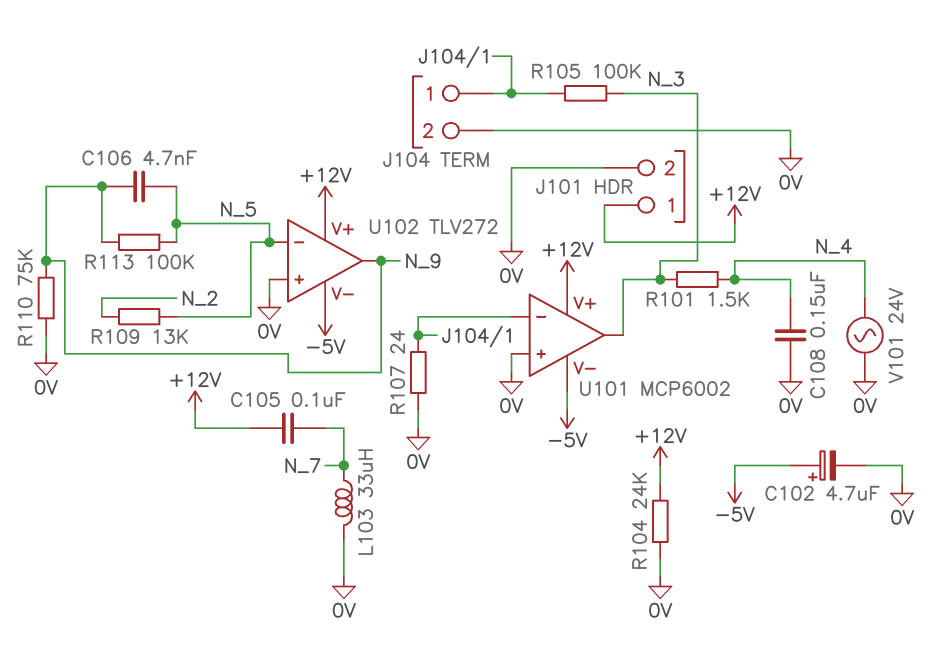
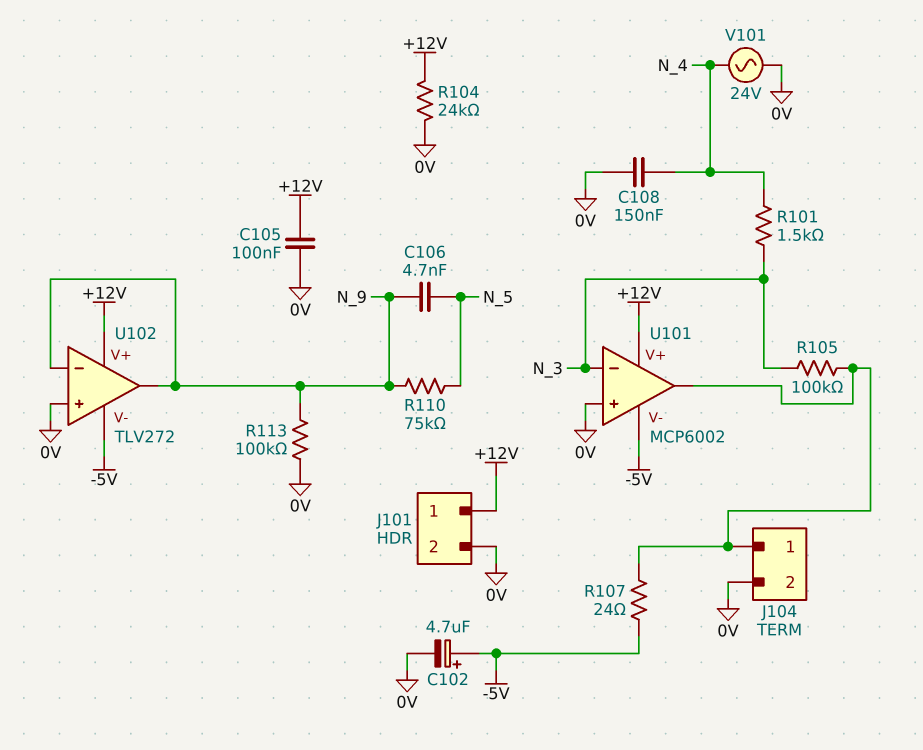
C105: 100nF (+12V, N_7) -> 100nF (+12V, 0V)
L103: 33uH (0V, N_7) -> none
R107: 24 (0V, J104/1) -> 24 (-5V, J104/1)
R109: 13k (N_2, N_5) -> none
R110: 75k (0V, N_9) -> 75k (N_5, N_9)
R113: 100k (N_5, N_9) -> 100k (0V, N_9)
U101 pin in-: J104/1 -> N_3
U101 pin out: N_3 -> J104/1
U102 pin in-: N_5 -> N_9

